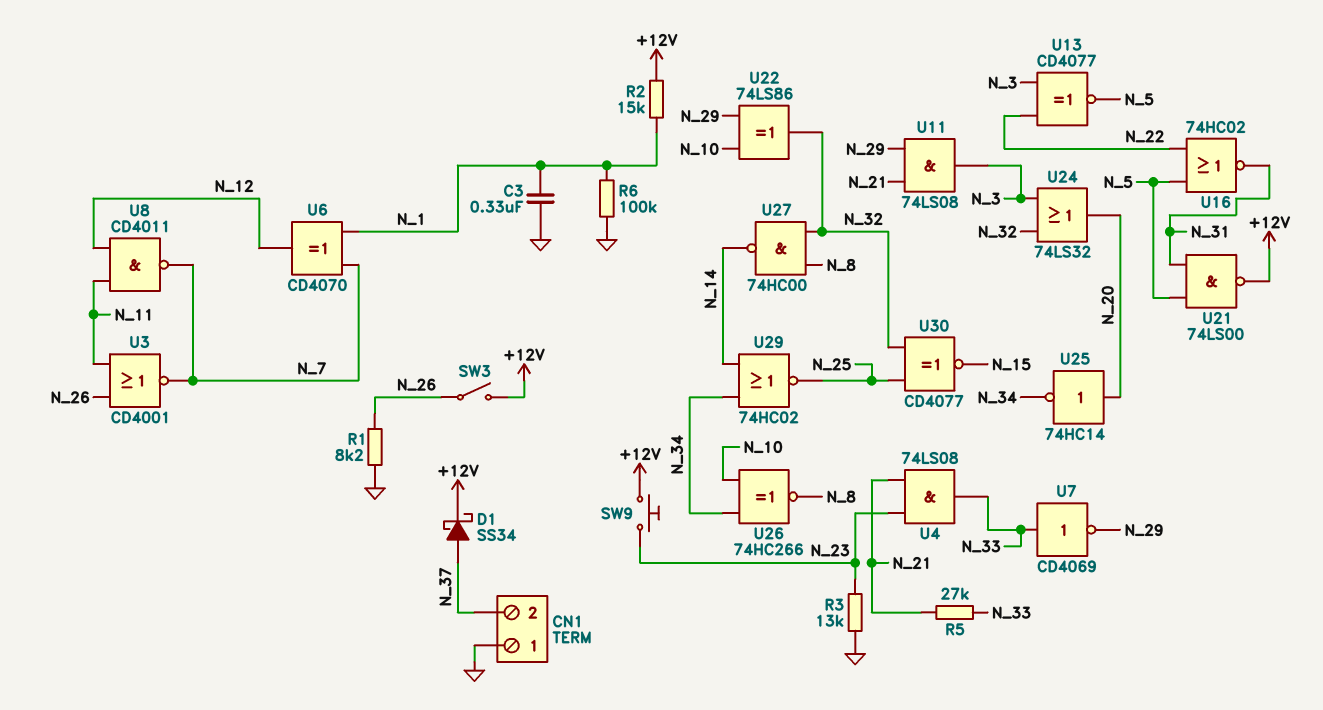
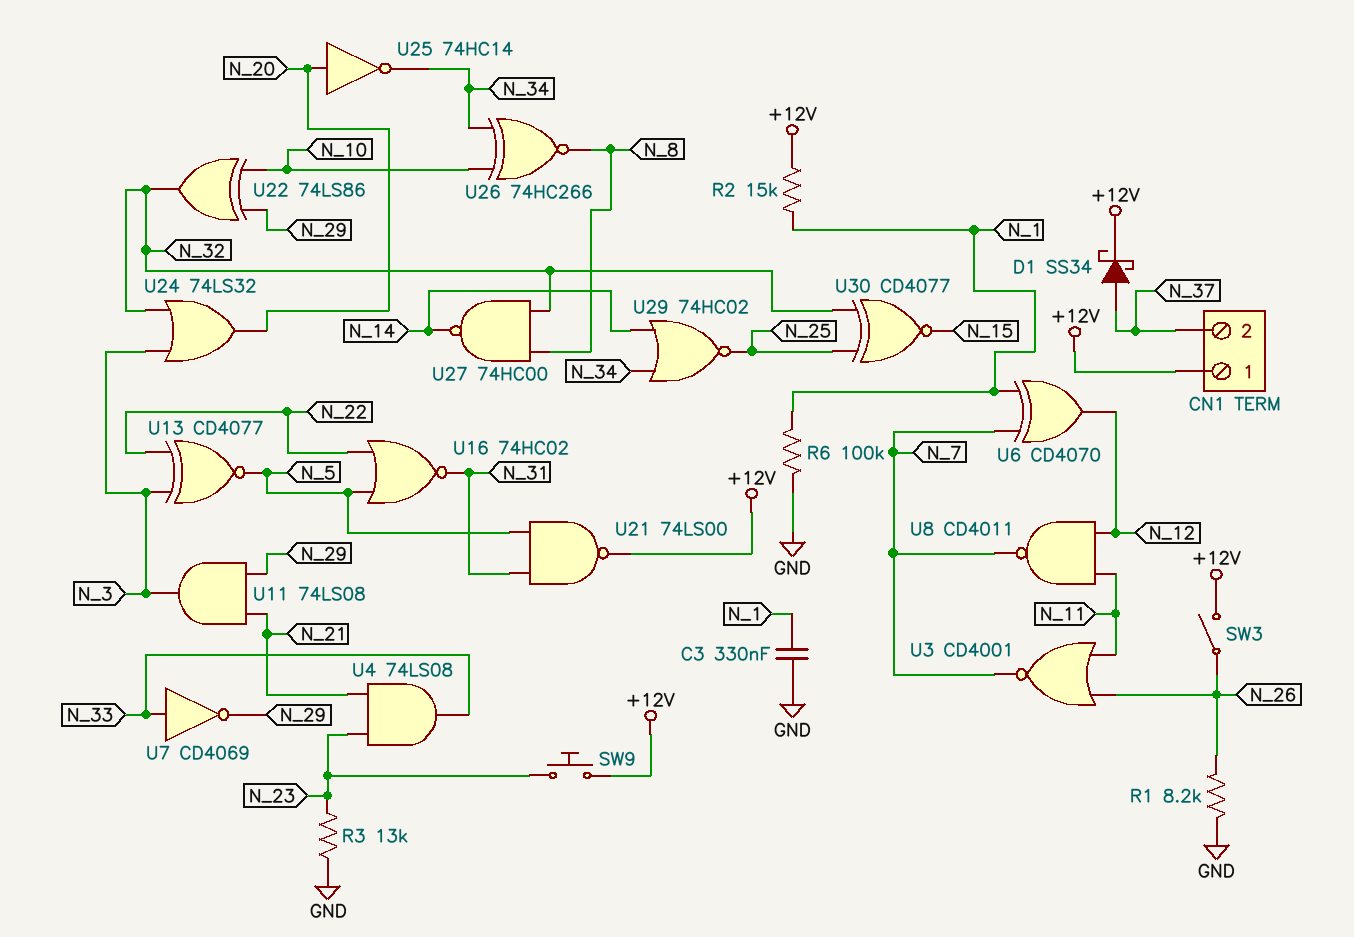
CN1 pin 1: GND -> +12V
R5: 27k (N_21, N_33) -> none

